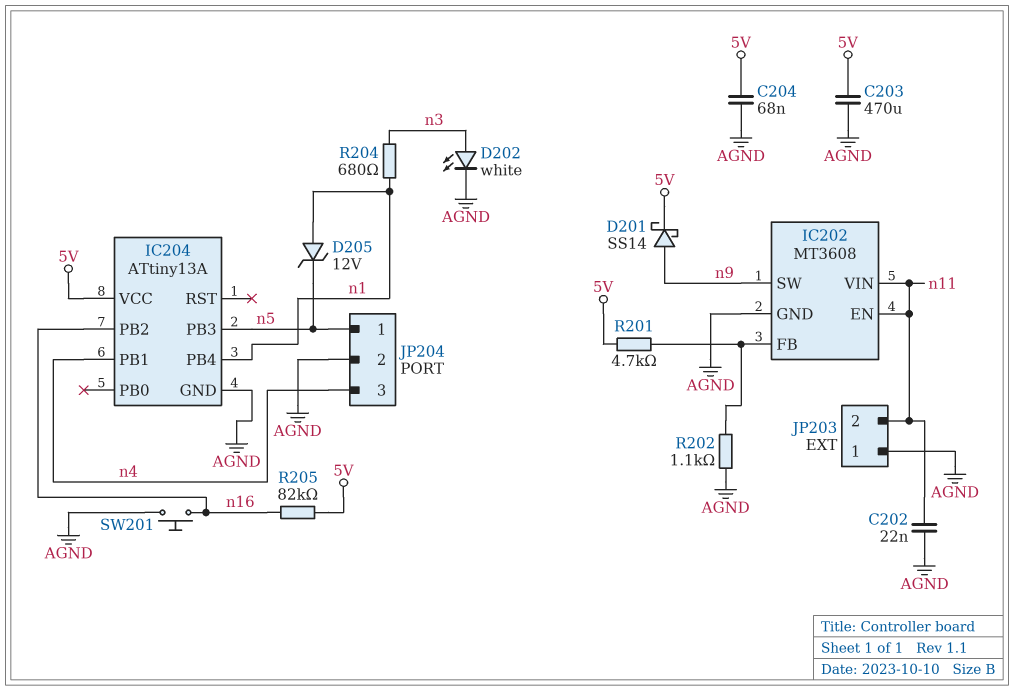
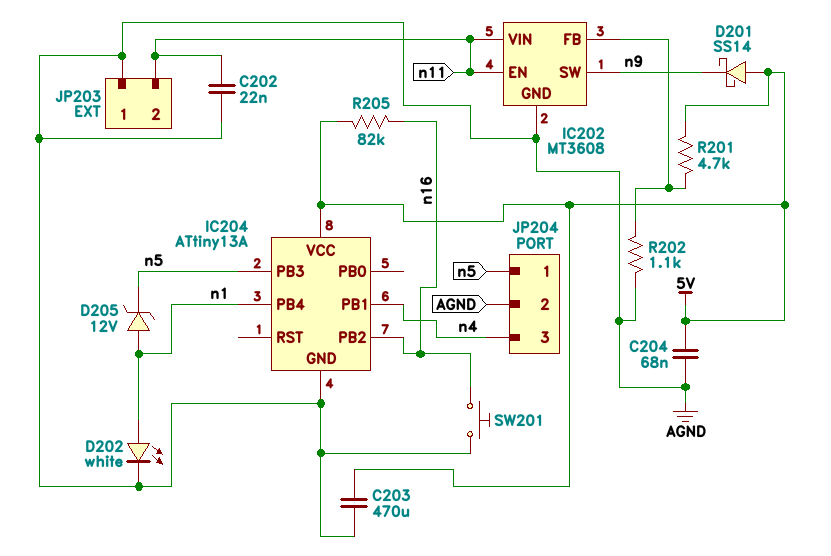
D201: schottky SS14 (A n9, K 5V) -> schottky SS14 (A 5V, K n9)
D202: LED white (A n3, K AGND) -> LED white (A n1, K AGND)
R204: 680 (n1, n3) -> none

